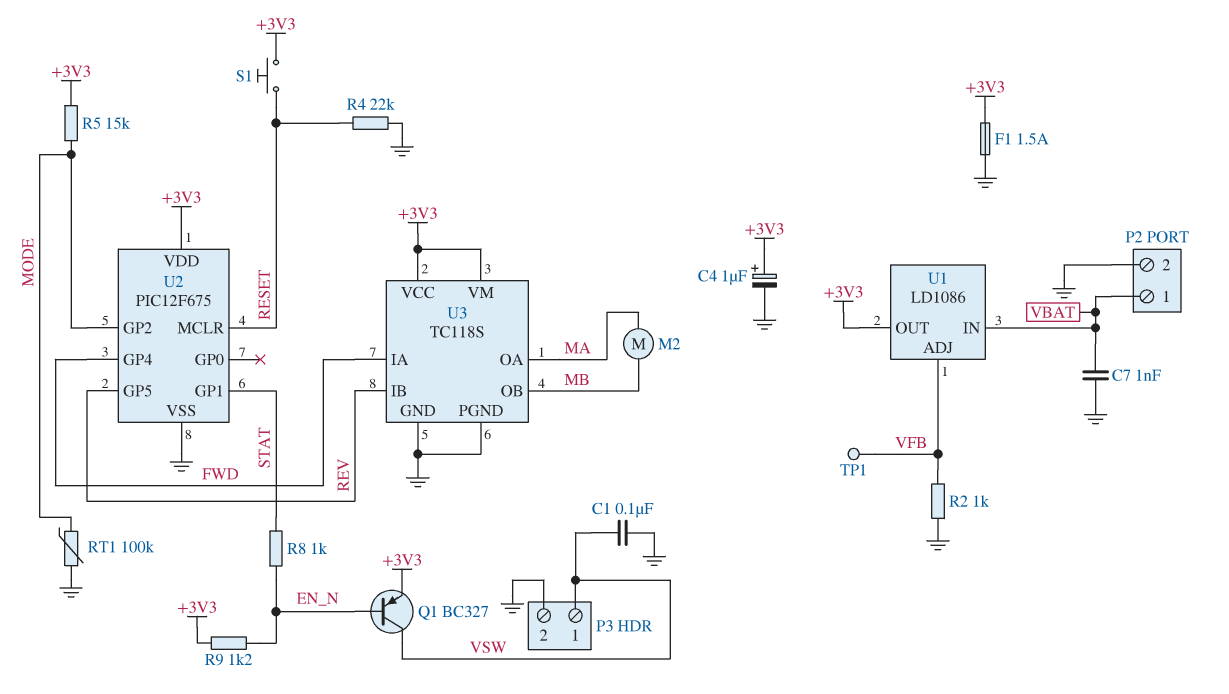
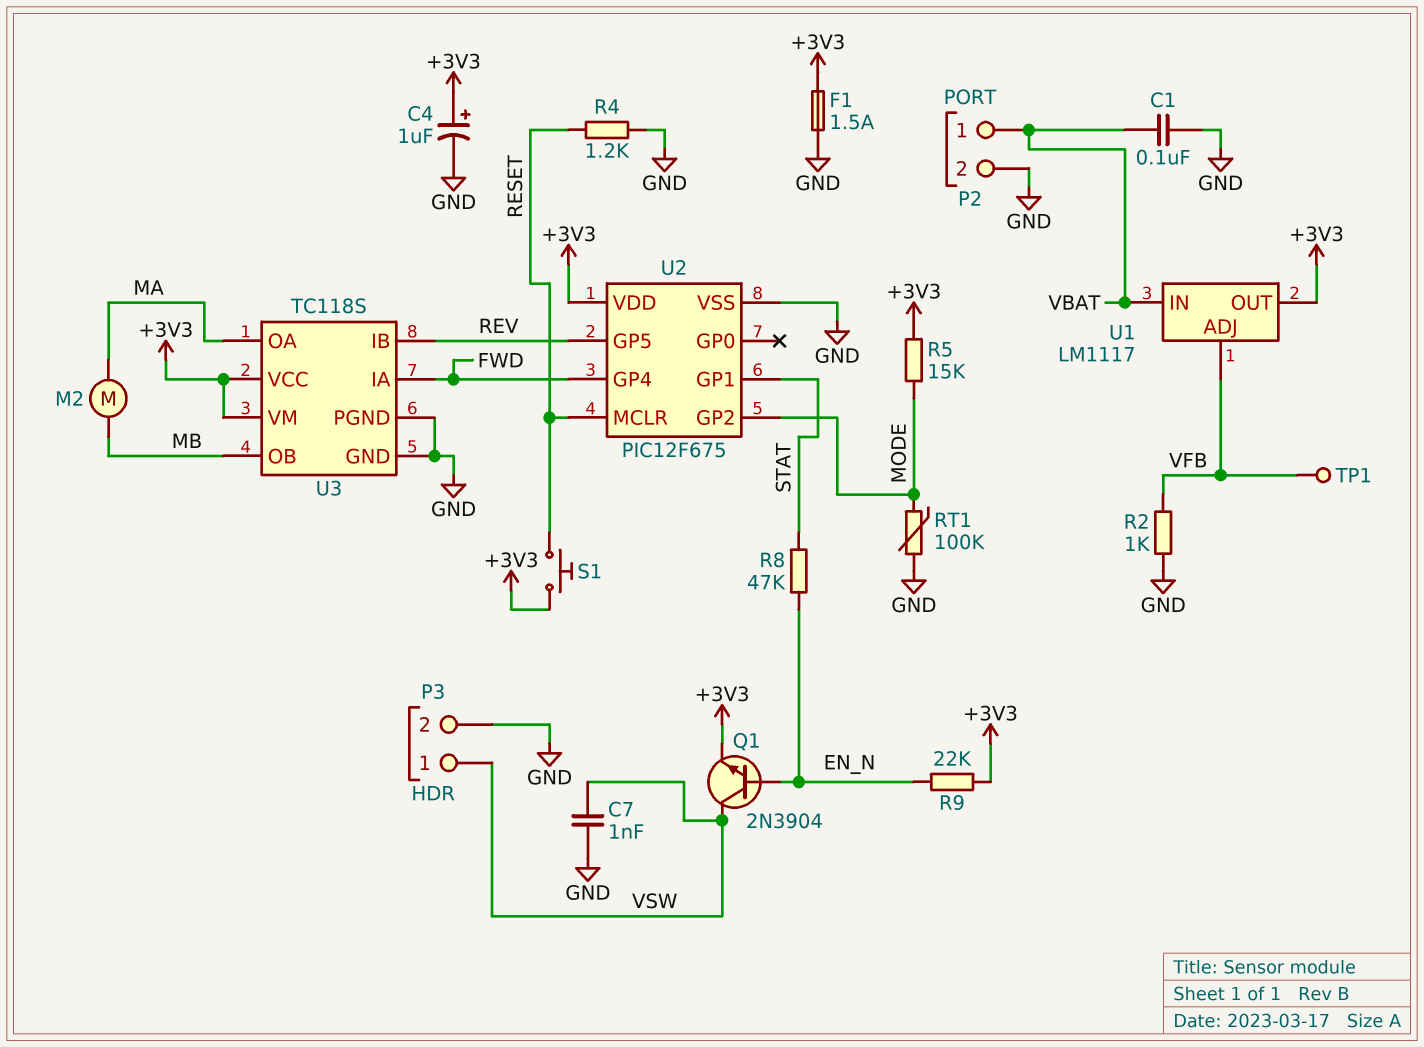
C1: 100nF (GND, VSW) -> 100nF (GND, VBAT)
C7: 1nF (GND, VBAT) -> 1nF (GND, VSW)
Q1: PNP BC327 (B EN_N, C VSW, E +3V3) -> NPN 2N3904 (B EN_N, C VSW, E +3V3)
R4: 22k (GND, RESET) -> 1.2k (GND, RESET)
R8: 1k (EN_N, STAT) -> 47k (EN_N, STAT)
R9: 1.2k (+3V3, EN_N) -> 22k (+3V3, EN_N)
U1: LD1086 -> LM1117

